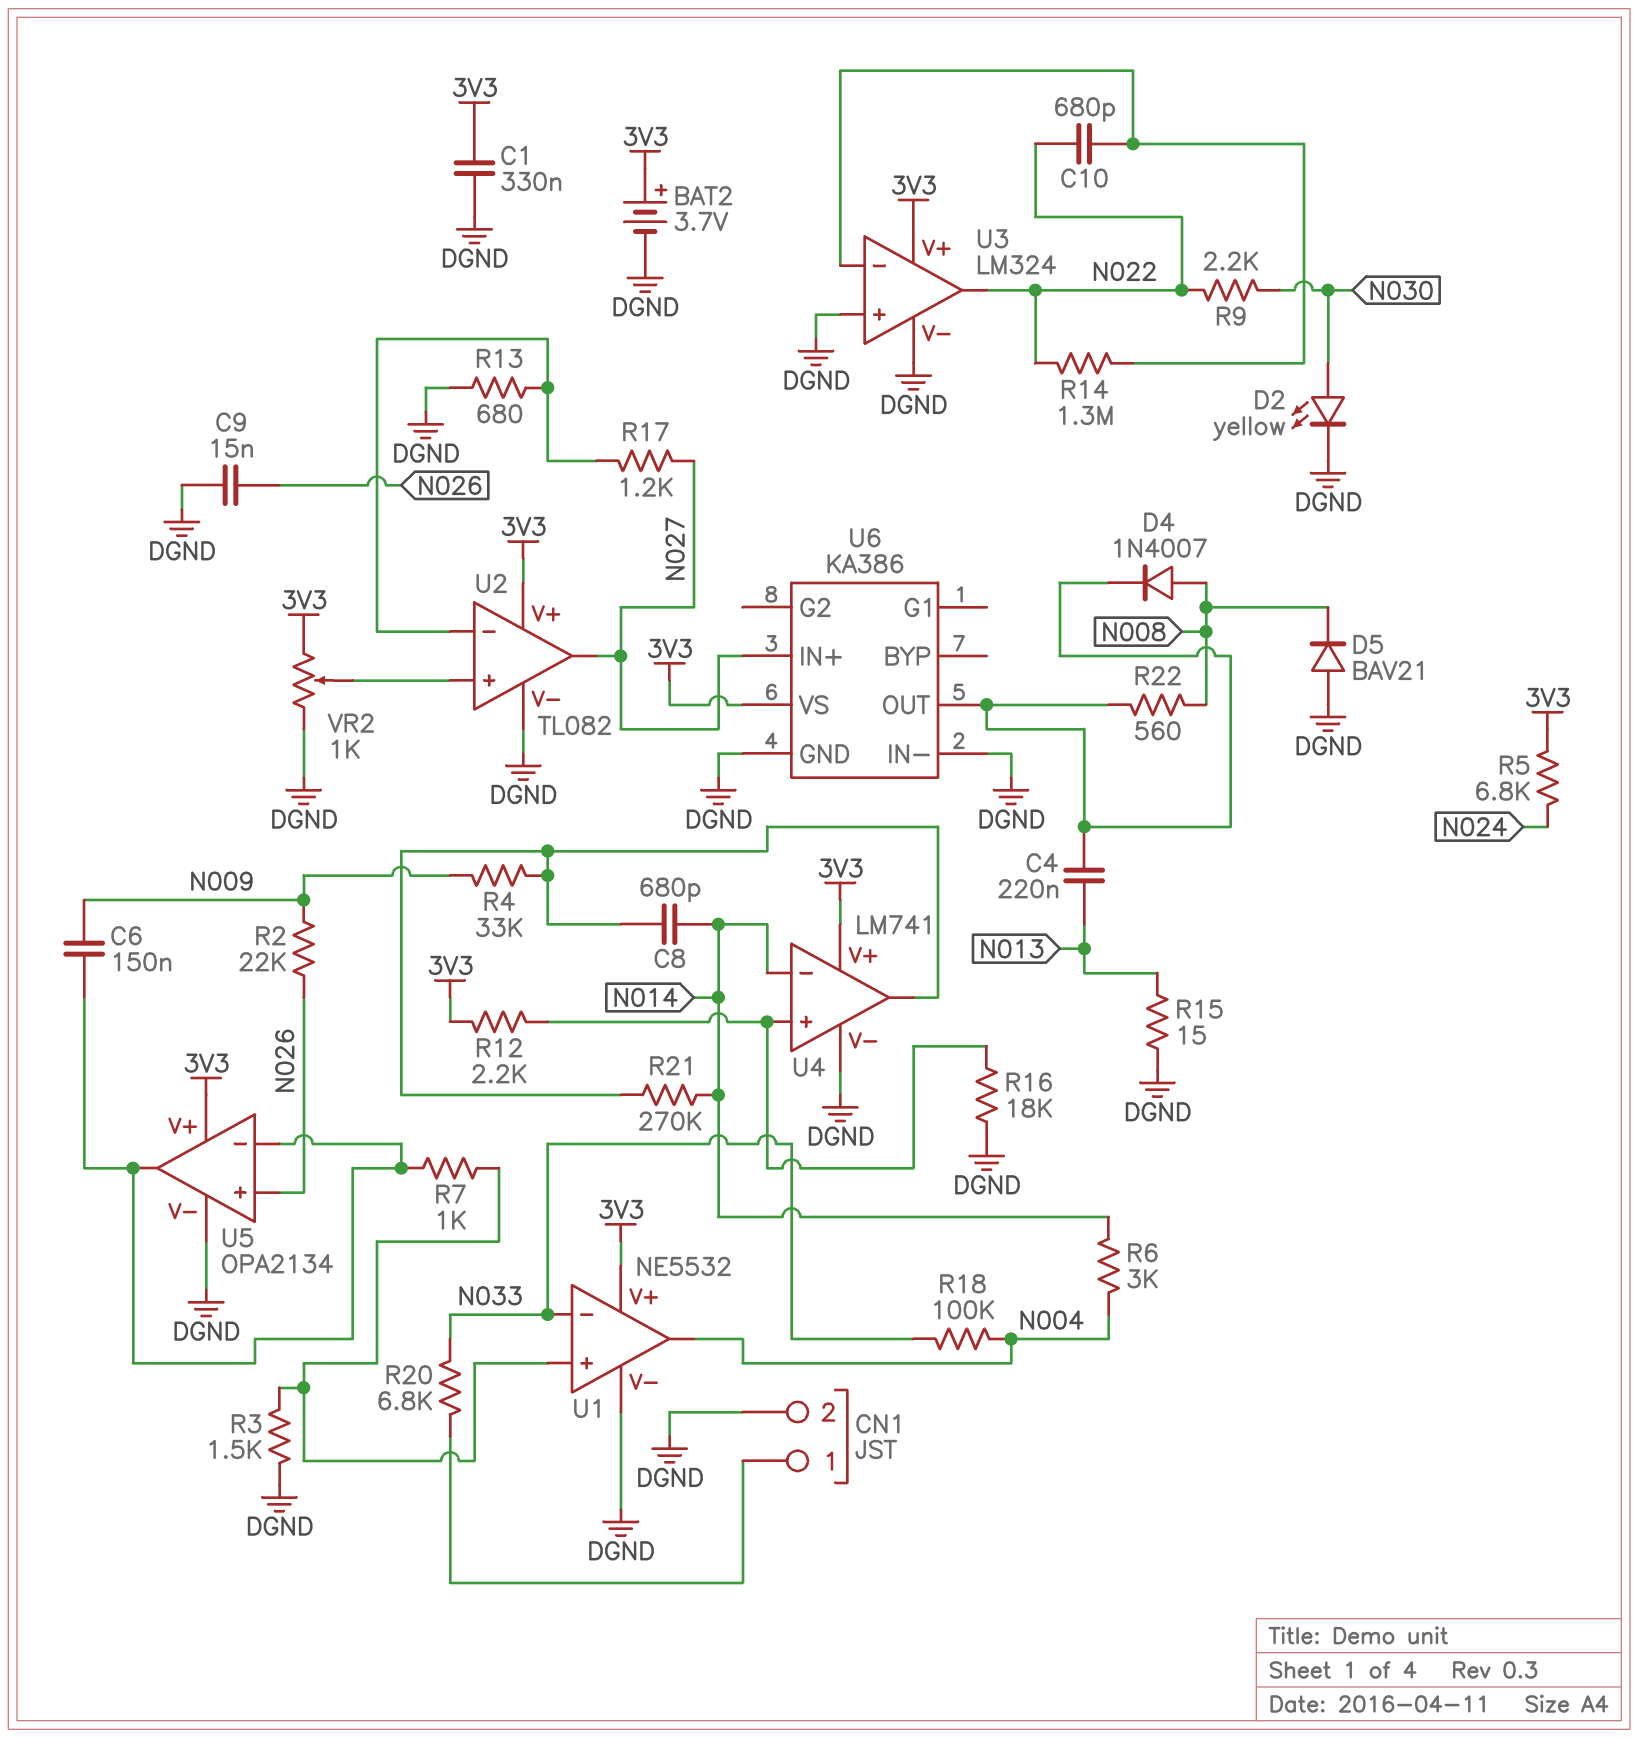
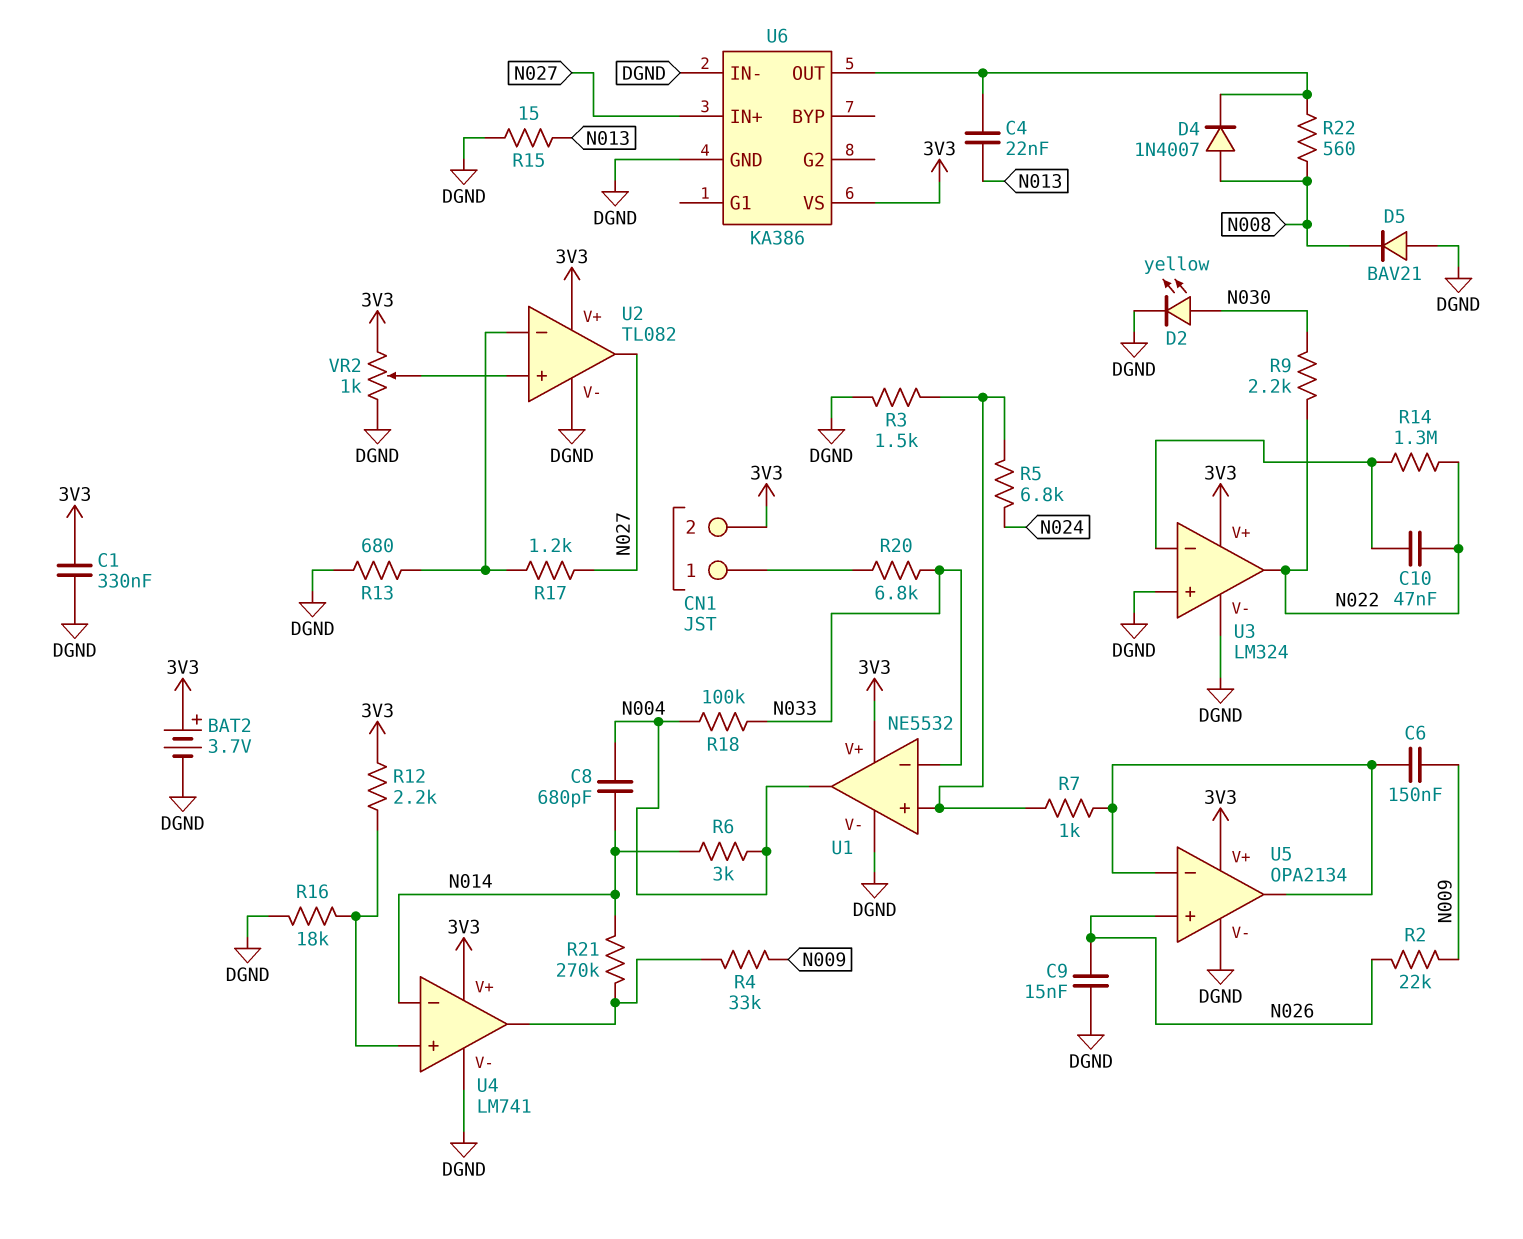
C4: 220nF (N013, U6/OUT) -> 22nF (N013, U6/OUT)
C8: 680pF (N014, U4/out) -> 680pF (N004, N014)
C10: 680pF (N022, U3/in-) -> 47nF (N022, U3/in-)
CN1 pin 2: DGND -> 3V3
R5: 6.8k (3V3, N024) -> 6.8k (N024, U1/in+)

